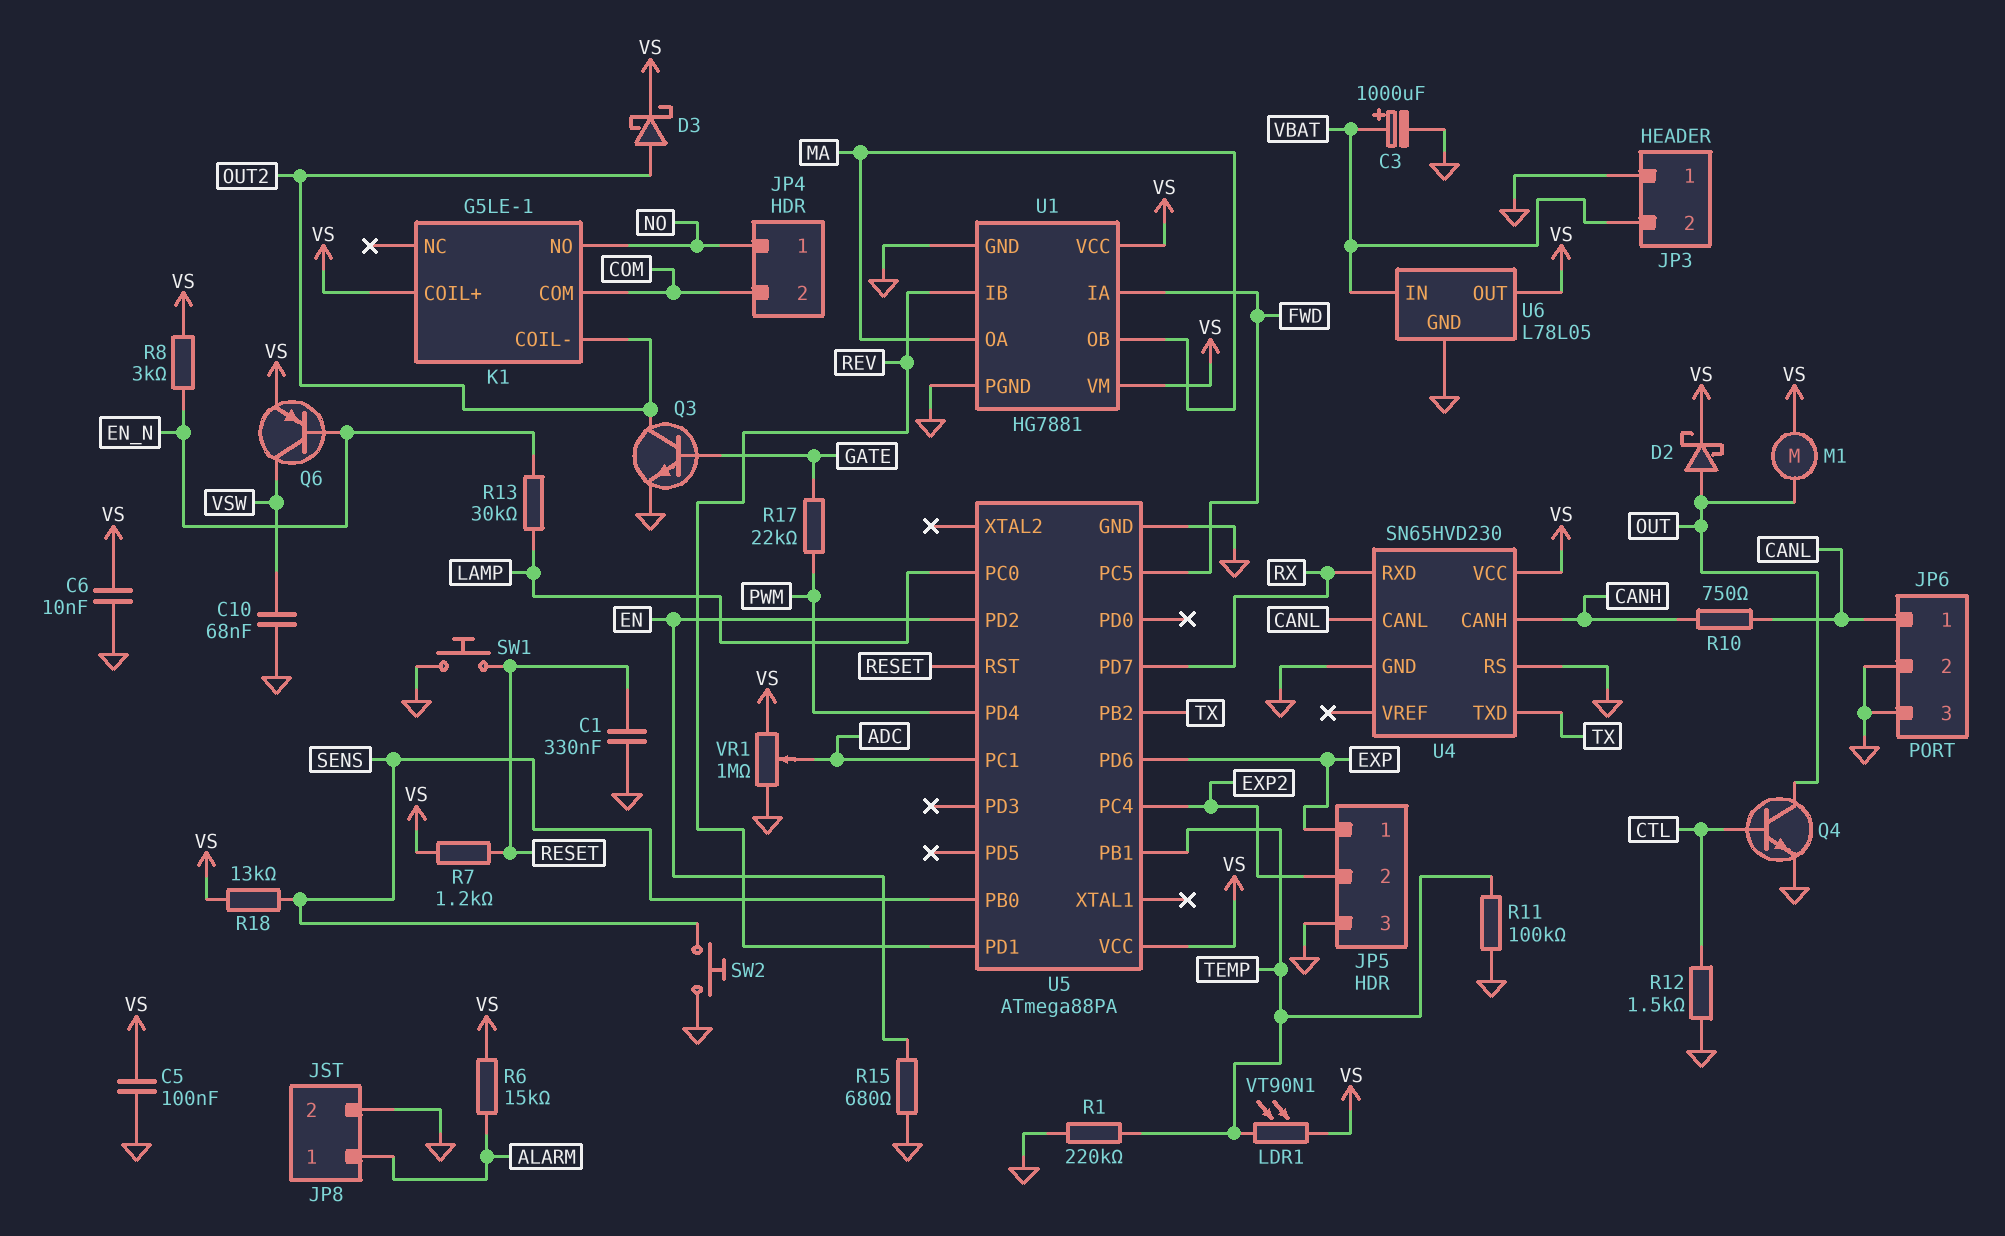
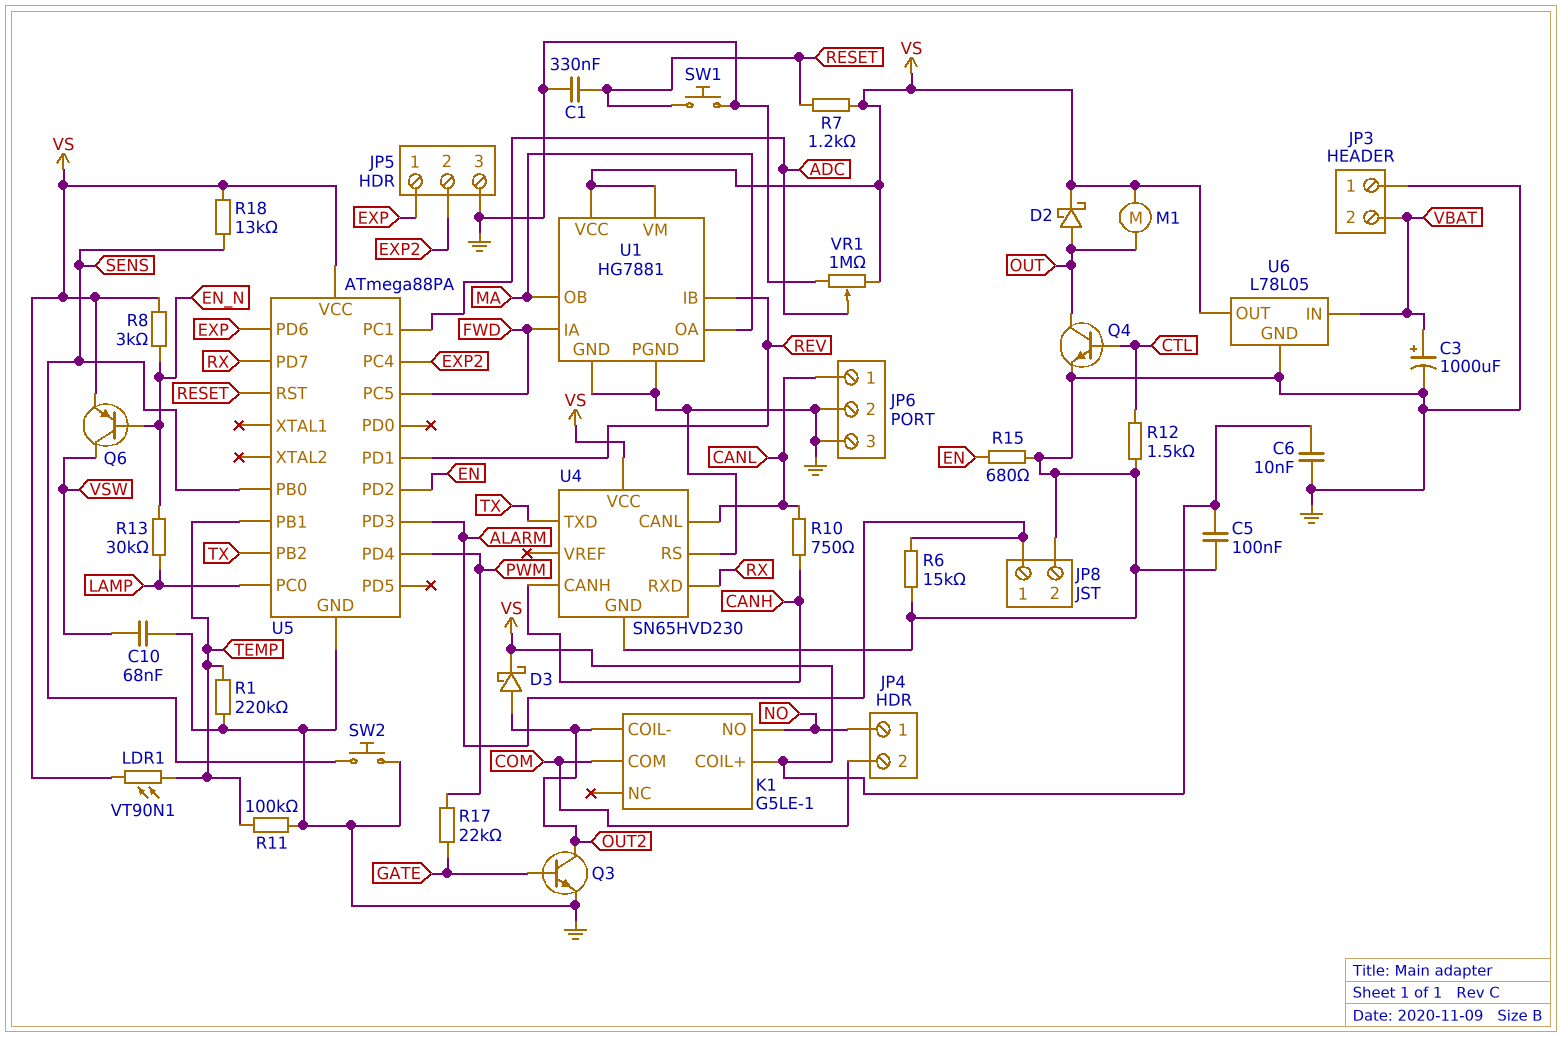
R6: 15k (ALARM, VS) -> 15k (ALARM, GND)
U5 pin PD3: none -> ALARM

